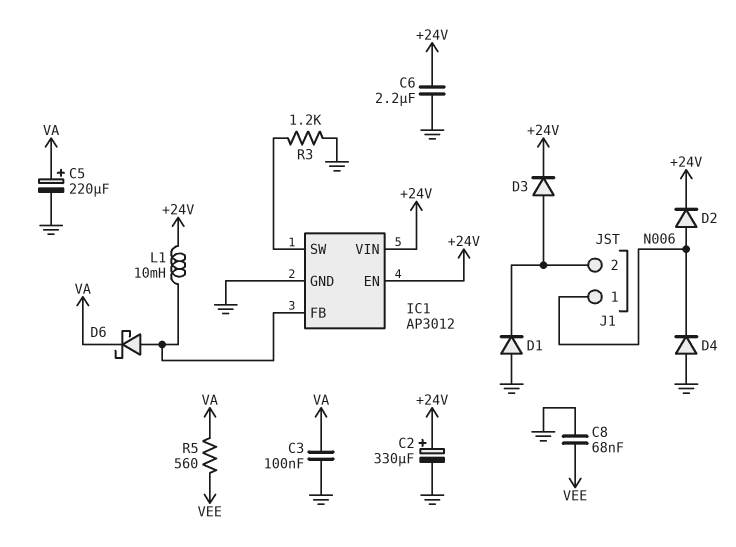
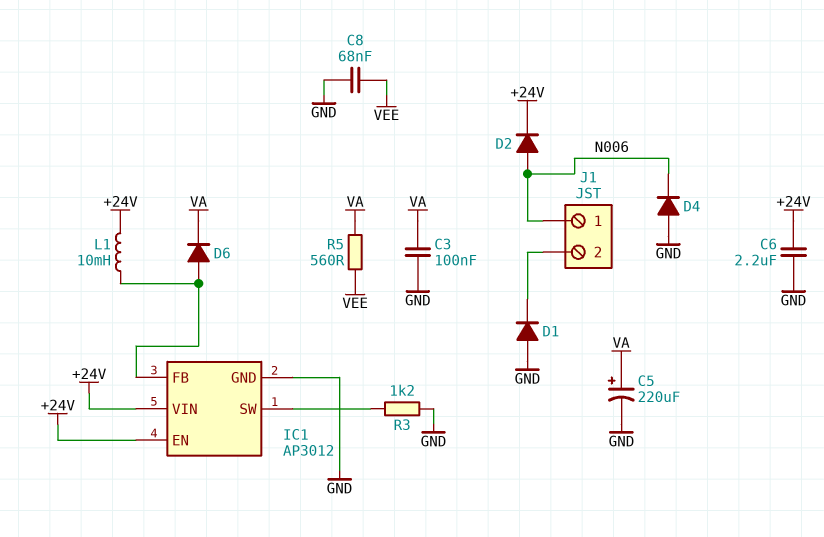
C2: 330uF (plus +24V, minus GND) -> none
D3: diode (A J1/2, K +24V) -> none
D6: schottky (A IC1/FB, K VA) -> diode (A IC1/FB, K VA)

